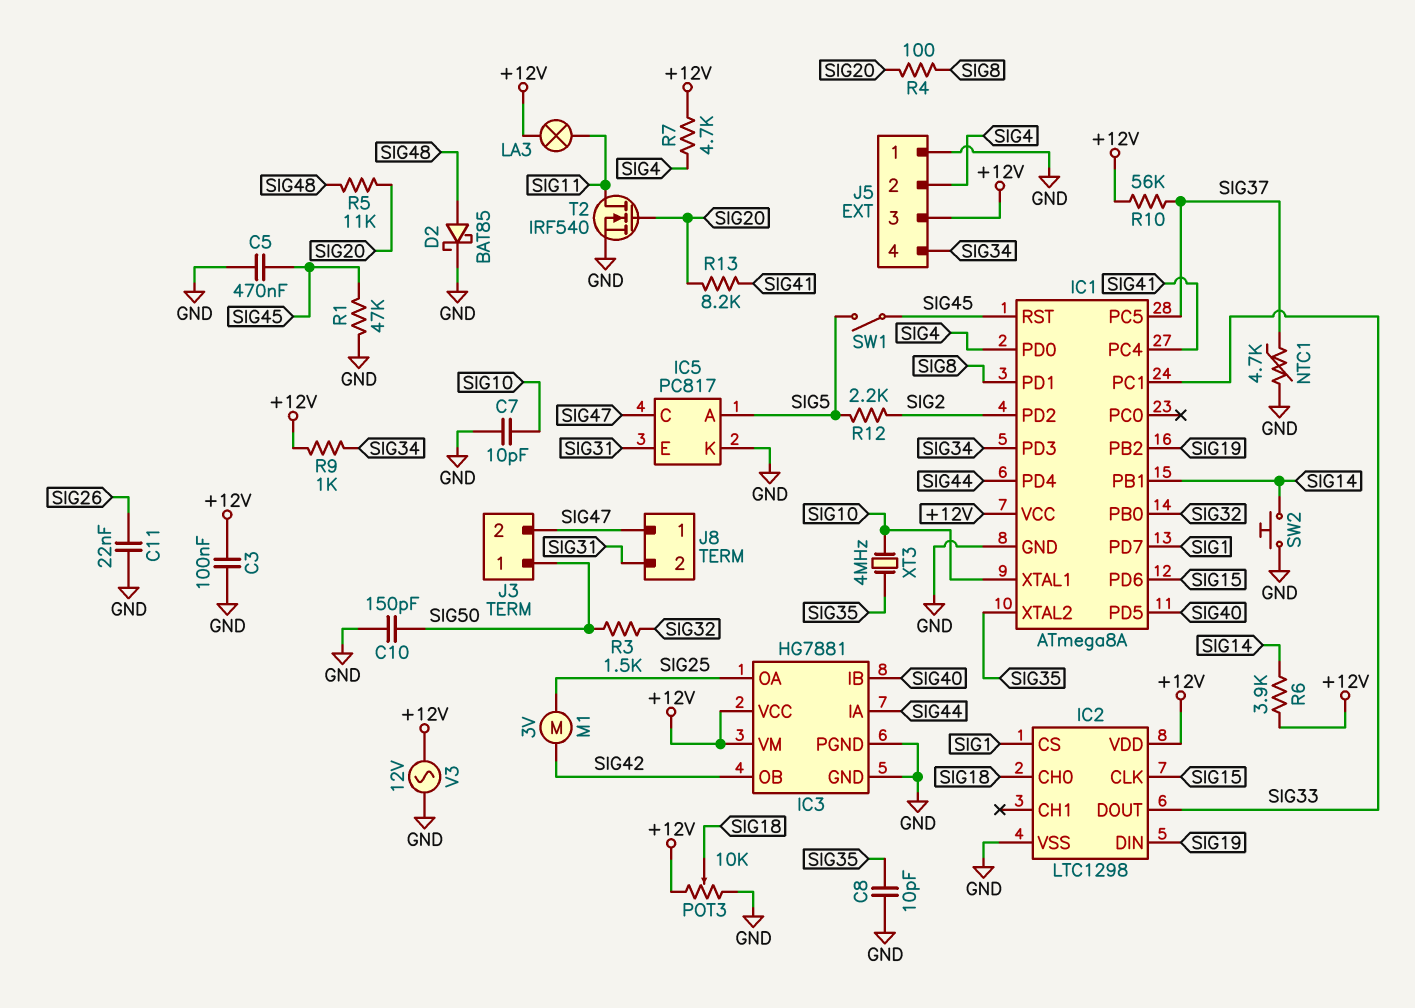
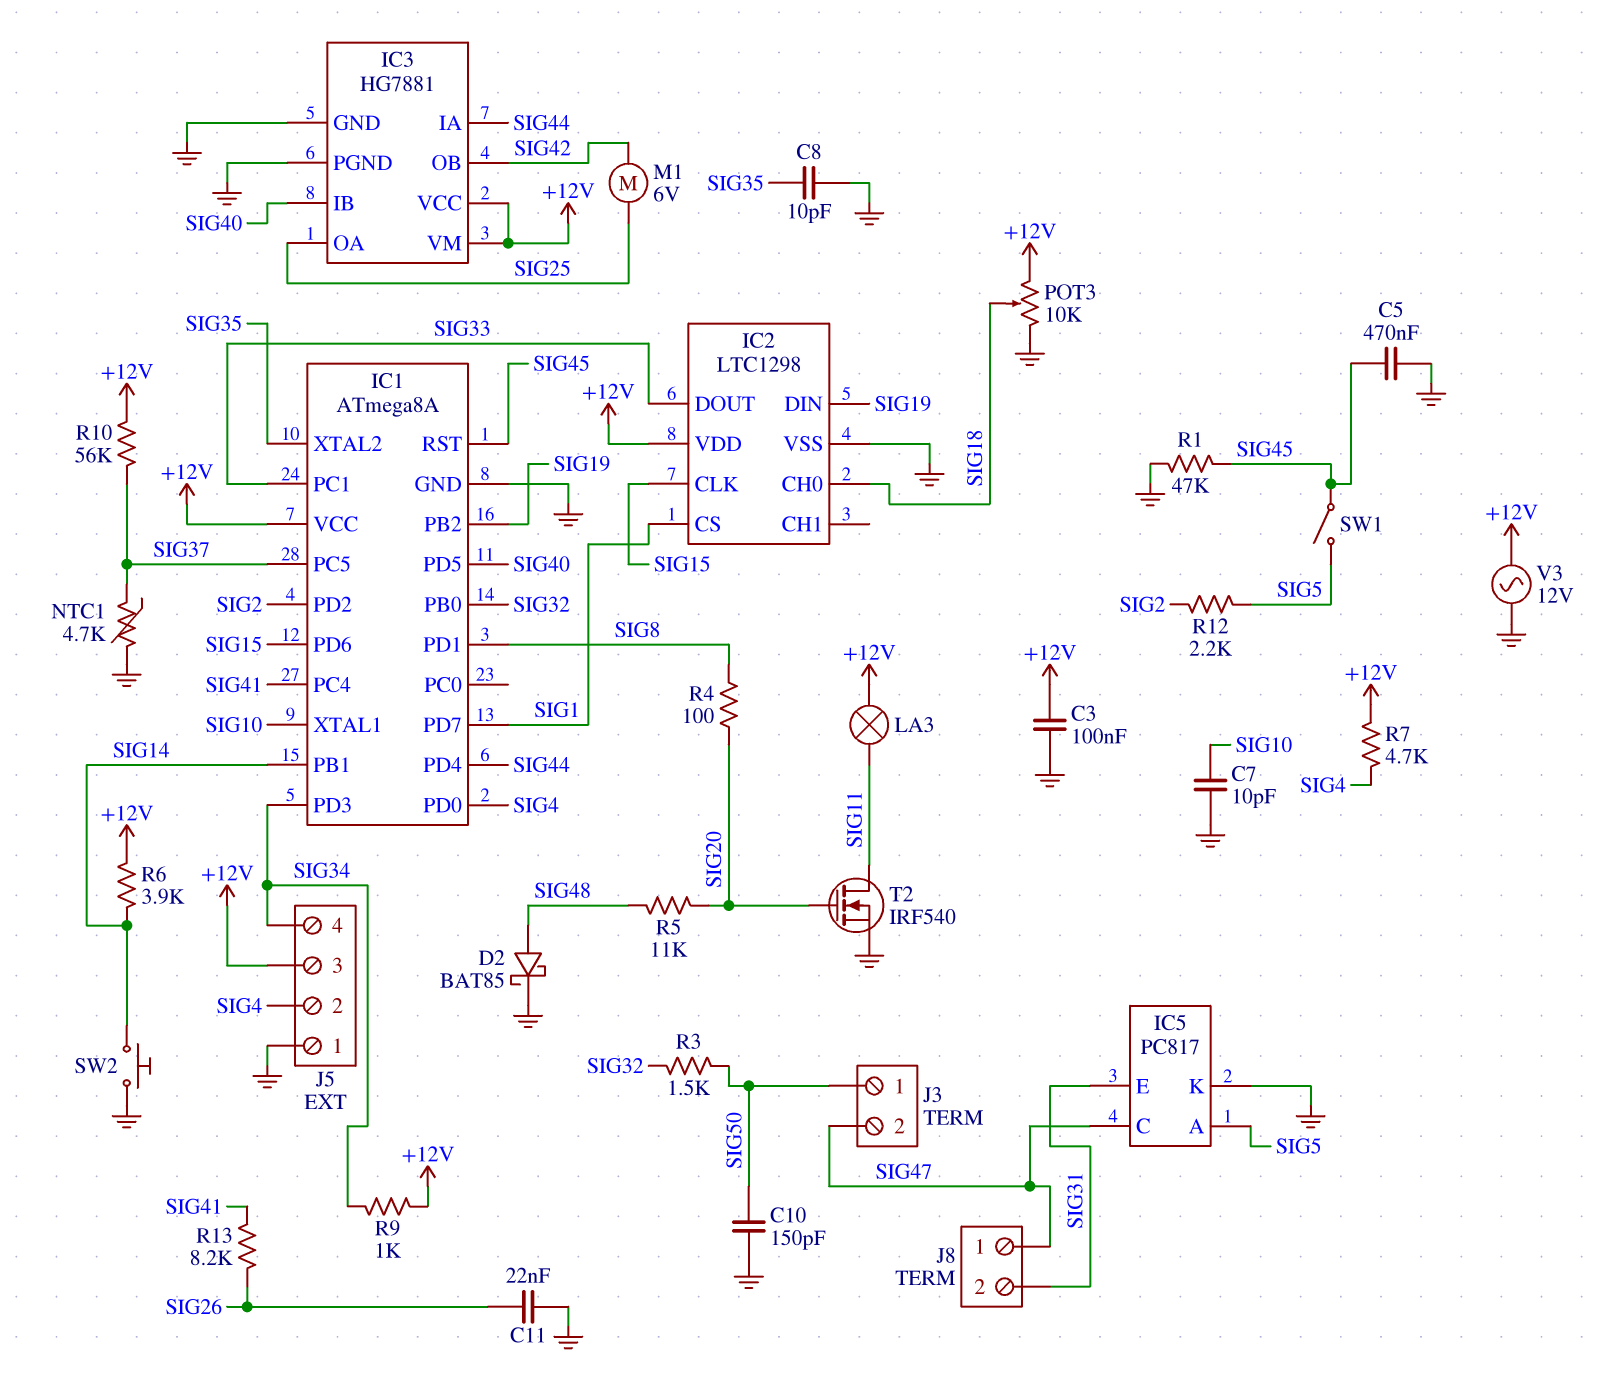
M1: motor 3V (SIG25, SIG42) -> motor 6V (SIG25, SIG42)
R13: 8.2k (SIG20, SIG41) -> 8.2k (SIG26, SIG41)
XT3: 4MHz (SIG10, SIG35) -> none

